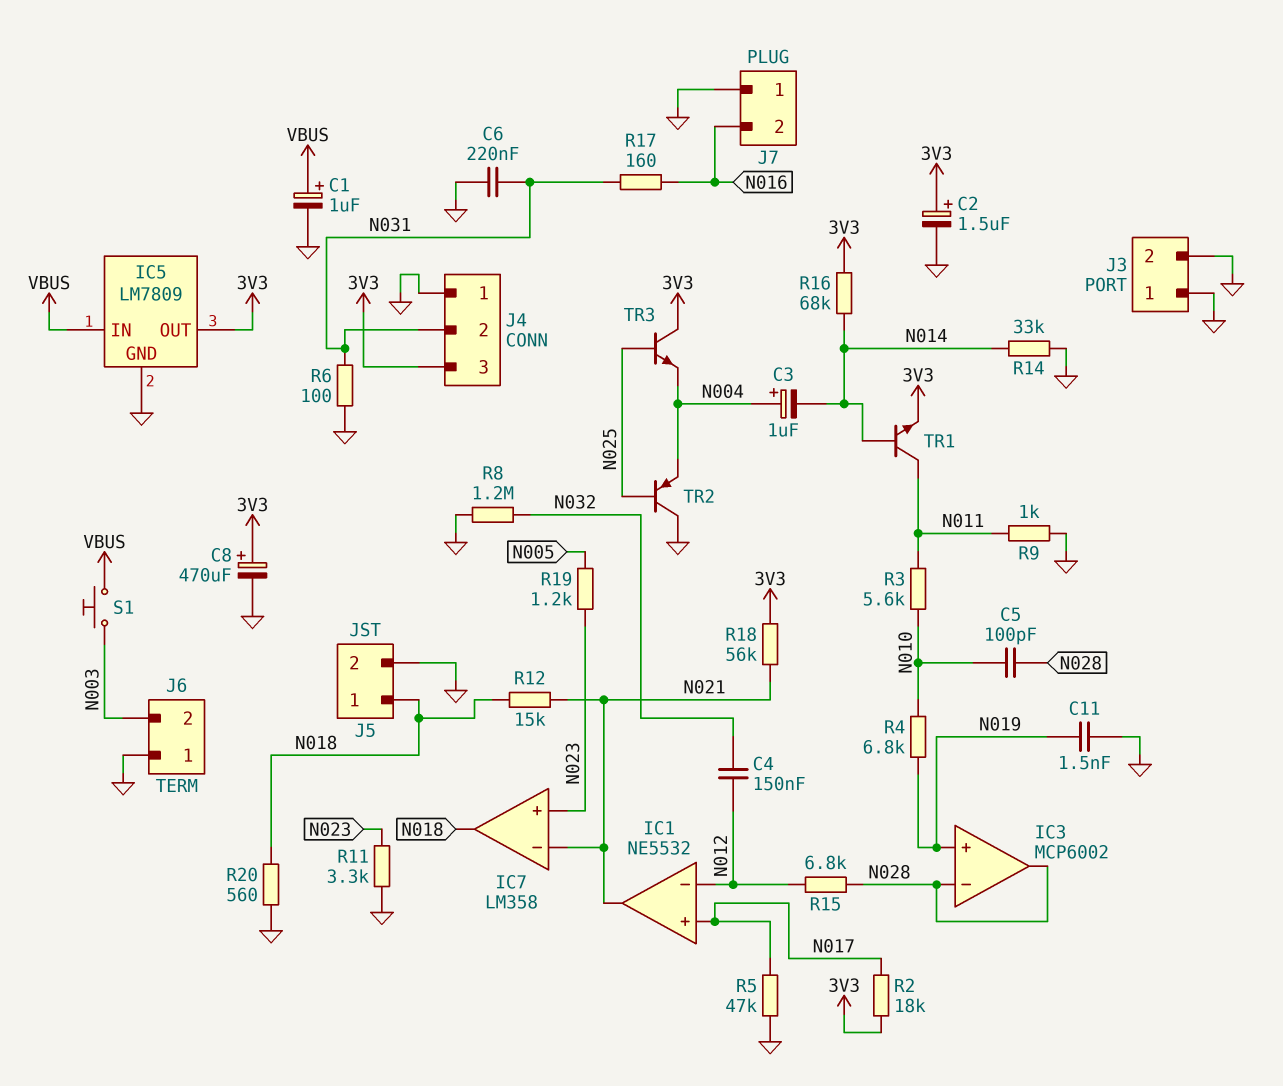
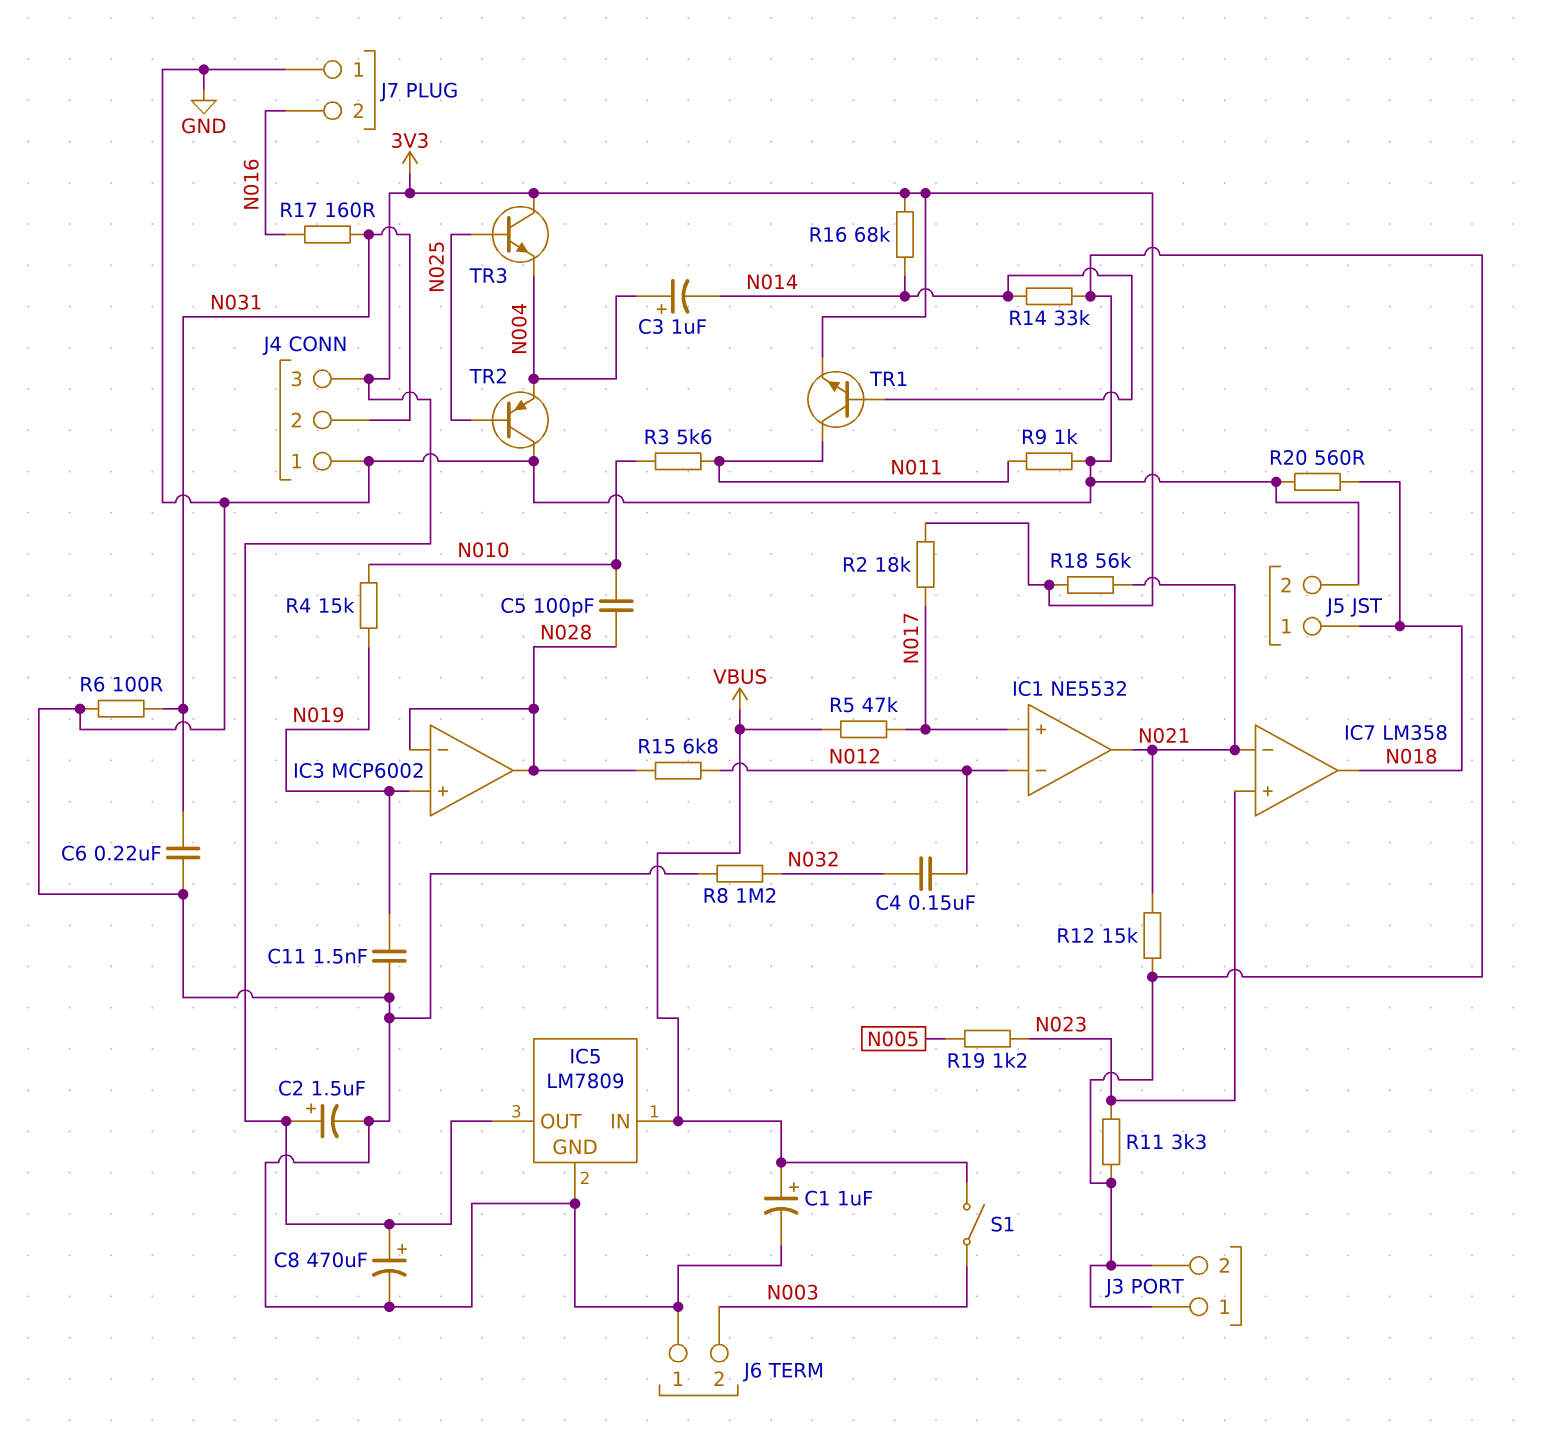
R4: 6.8k (N010, N019) -> 15k (N010, N019)
R5: 47k (GND, N017) -> 47k (N017, VBUS)
R12: 15k (N018, N021) -> 15k (GND, N021)
S1: button (N003, VBUS) -> switch (N003, VBUS)

